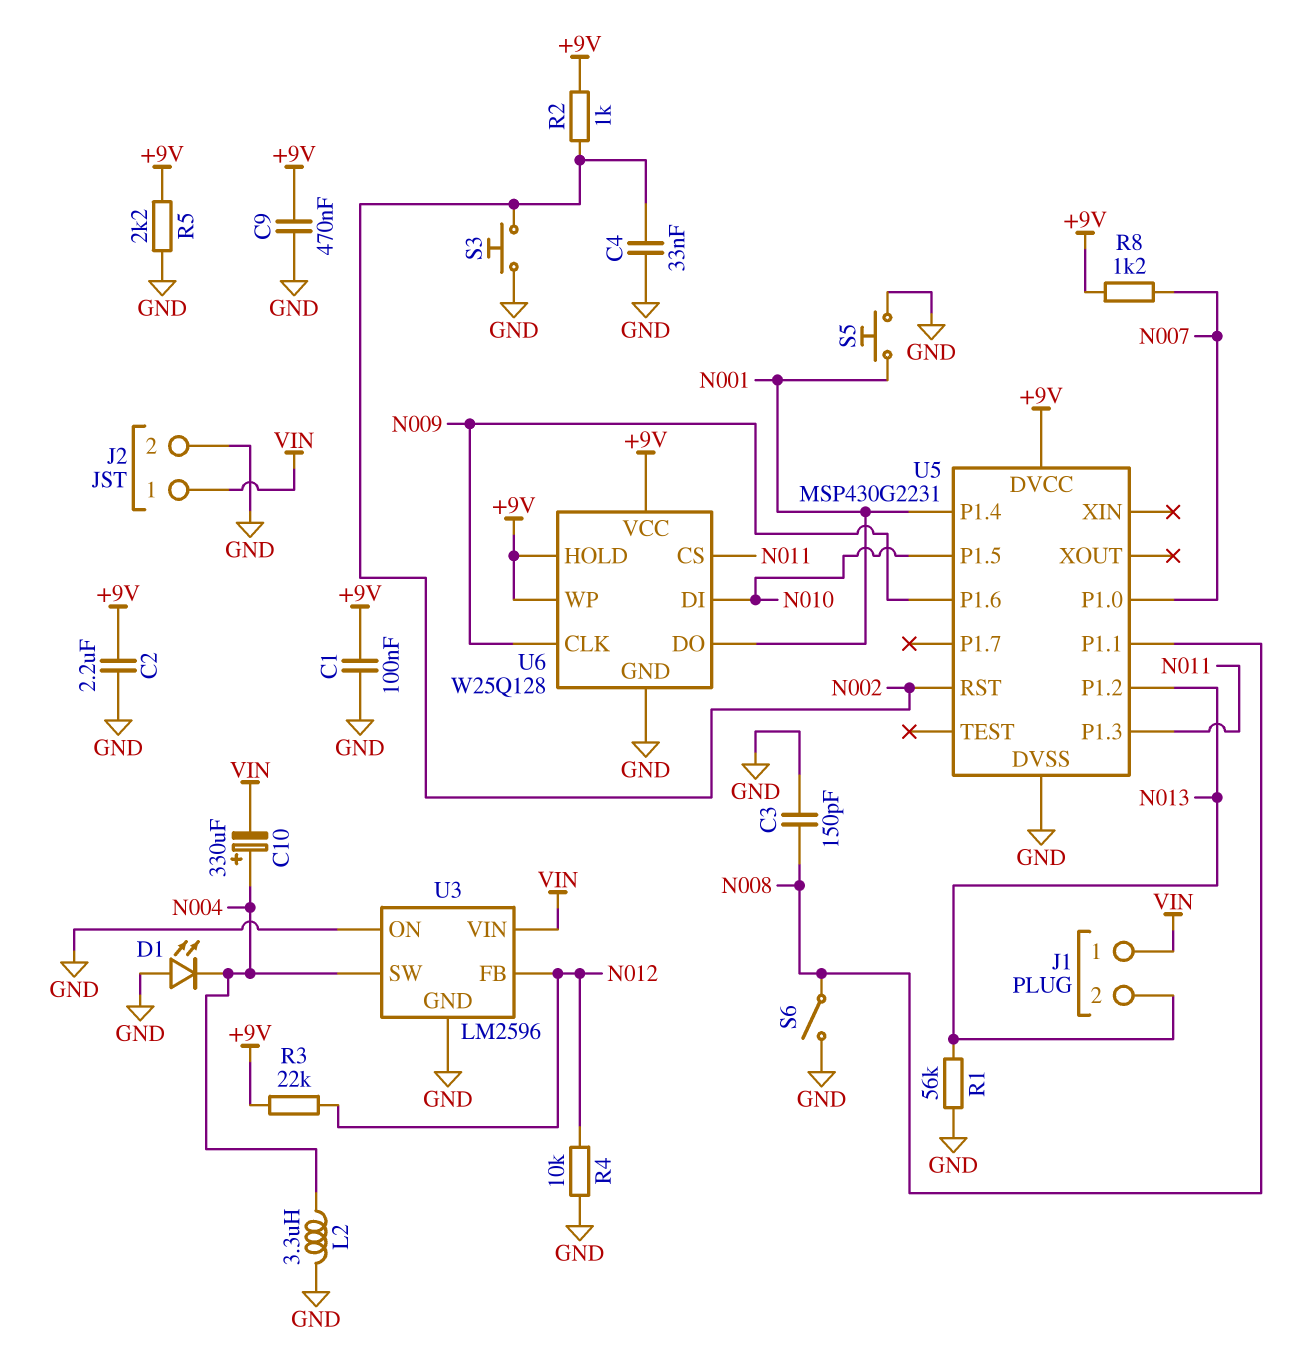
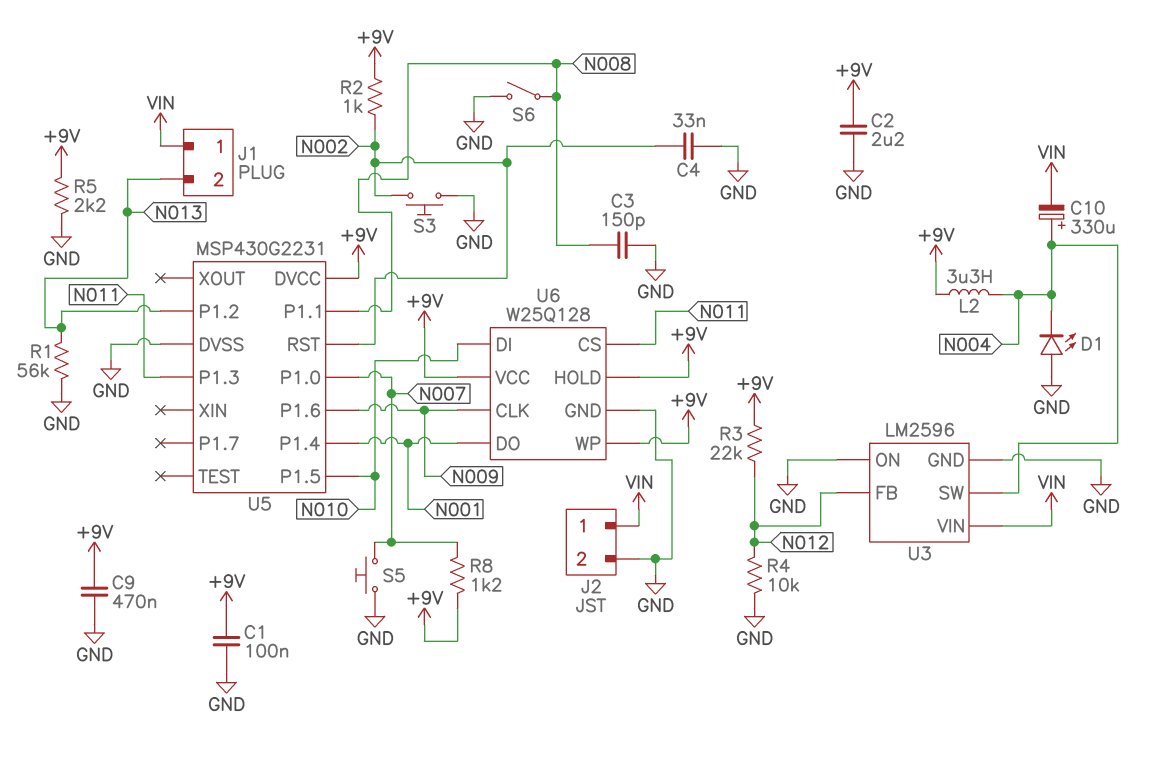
L2: 3.3uH (GND, N004) -> 3.3uH (+9V, N004)
S5: button (GND, N001) -> button (GND, N007)

